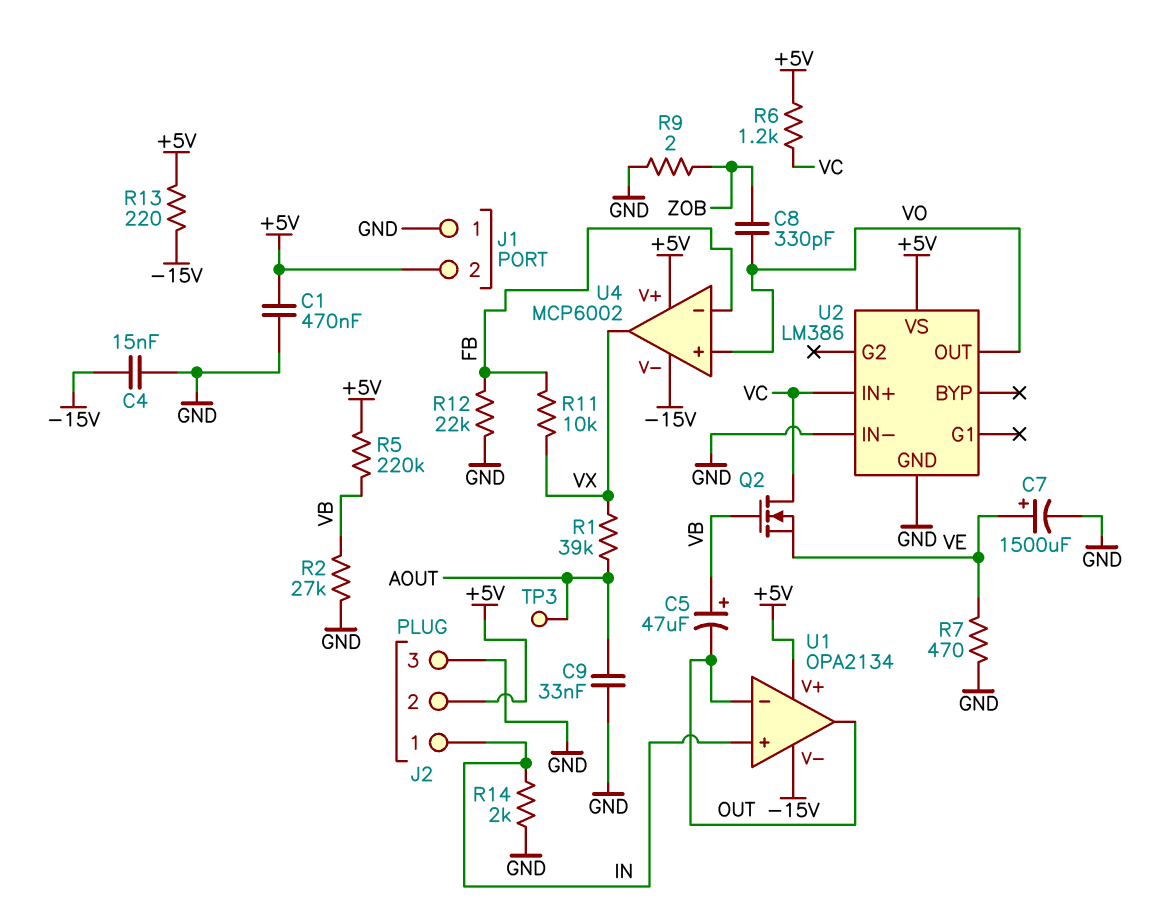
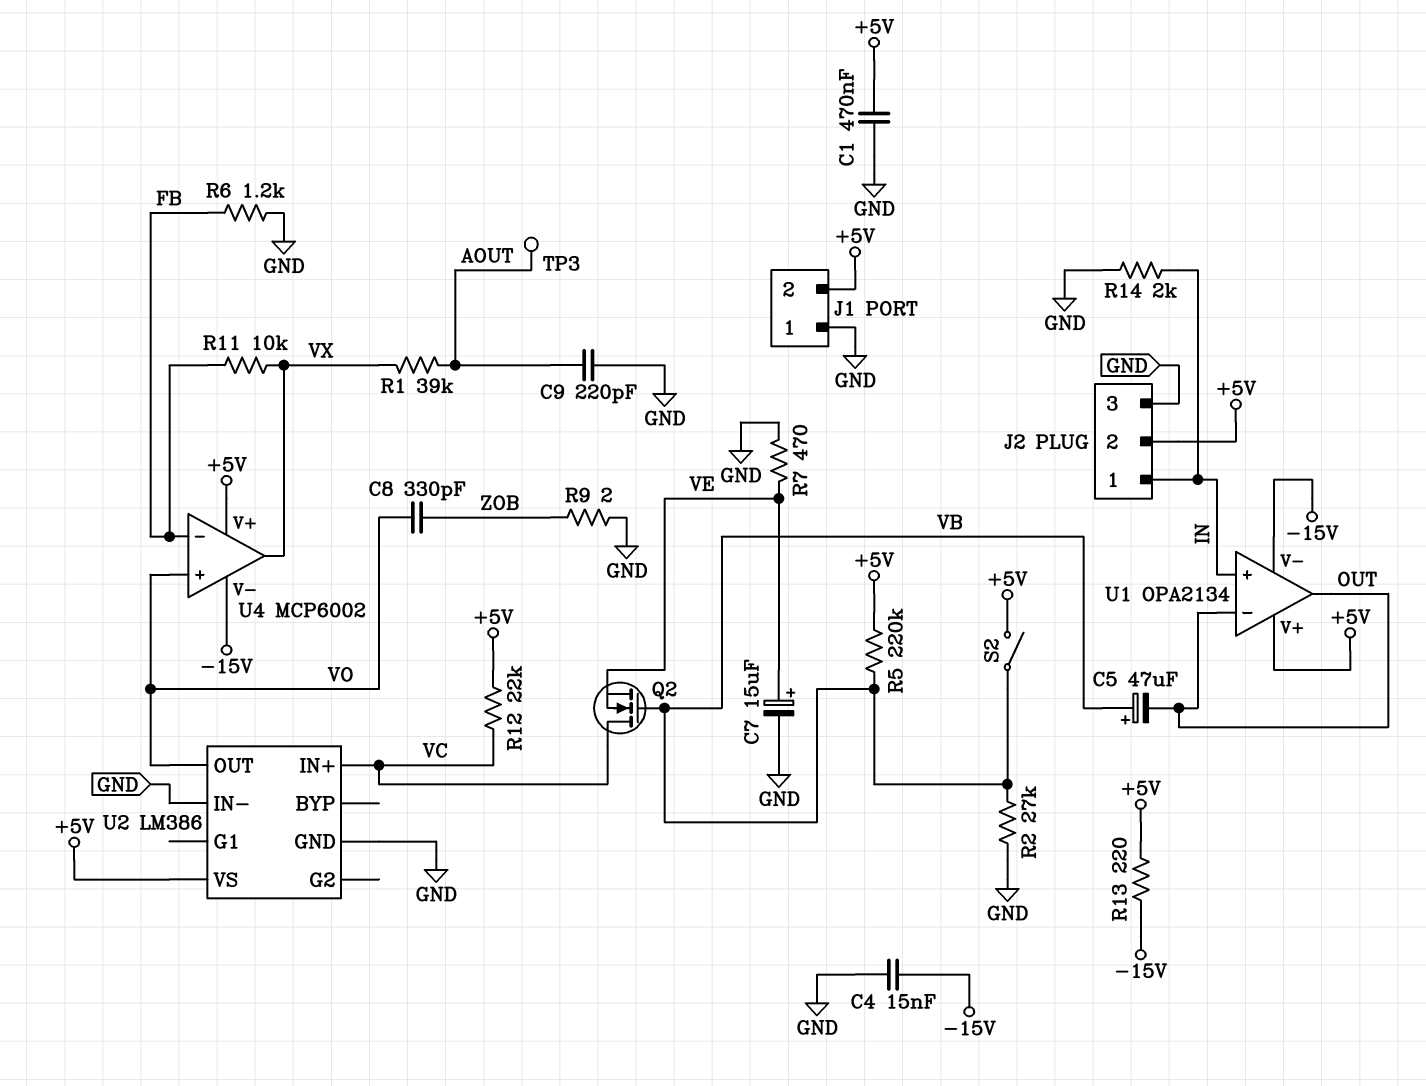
C7: 1500uF (plus VE, minus GND) -> 15uF (plus VE, minus GND)
C9: 33nF (AOUT, GND) -> 220pF (AOUT, GND)
R6: 1.2k (+5V, VC) -> 1.2k (FB, GND)
R12: 22k (FB, GND) -> 22k (+5V, VC)
S2: none -> switch (+5V, VB)

